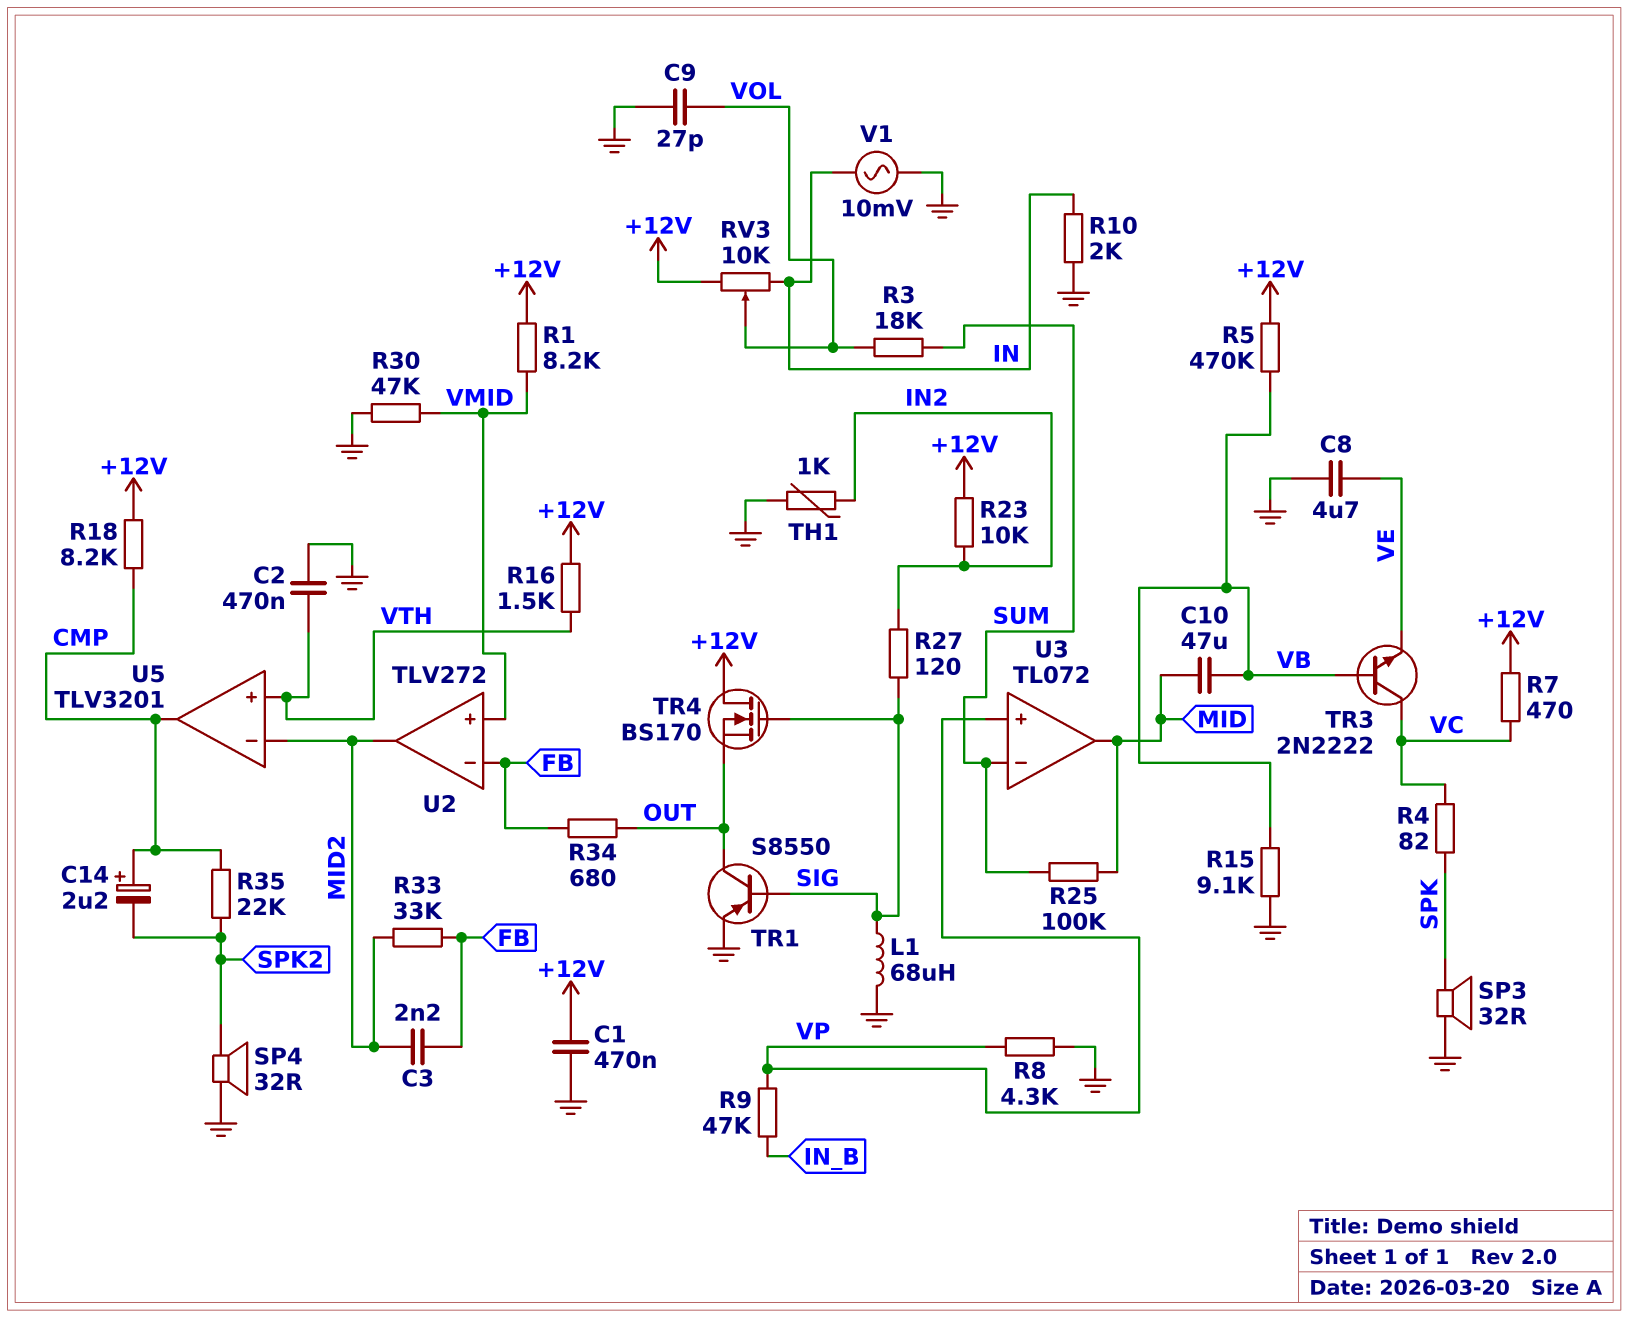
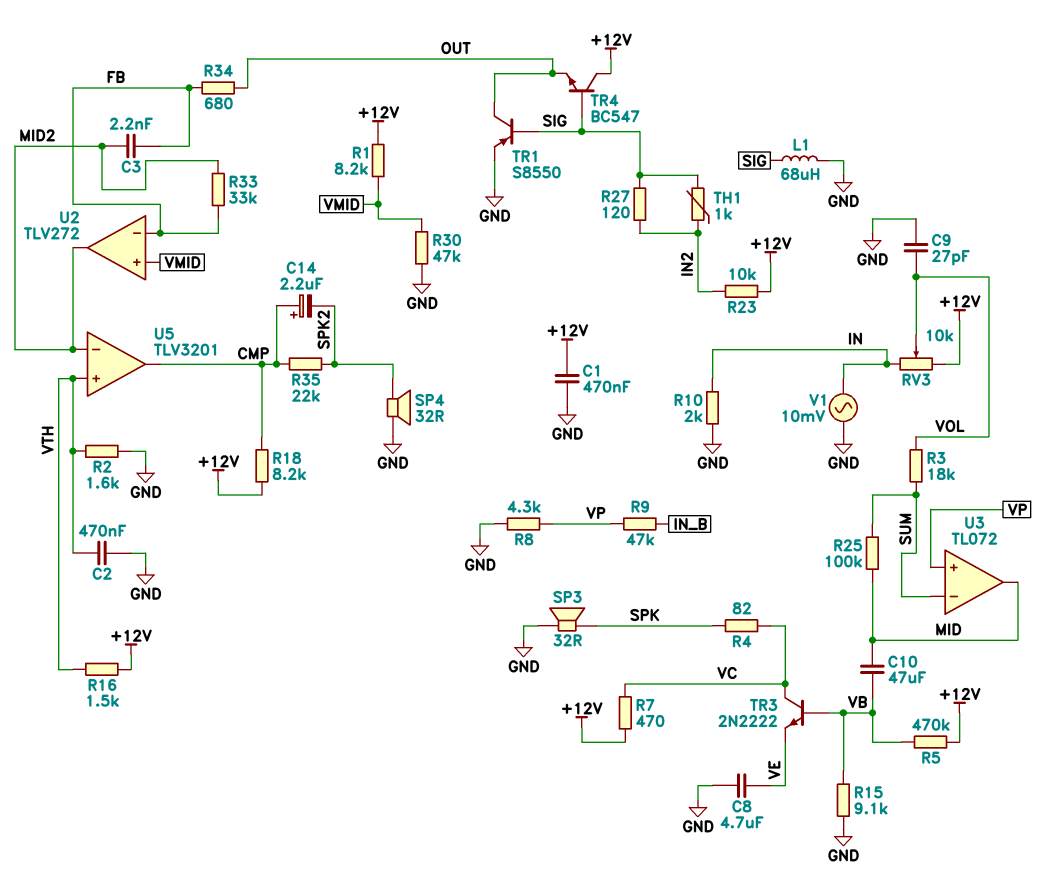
R2: none -> 1.6k (GND, VTH)
TH1: 1k (GND, IN2) -> 1k (IN2, SIG)
TR4: NMOS BS170 (G SIG, D +12V, S OUT) -> NPN BC547 (B SIG, C +12V, E OUT)

